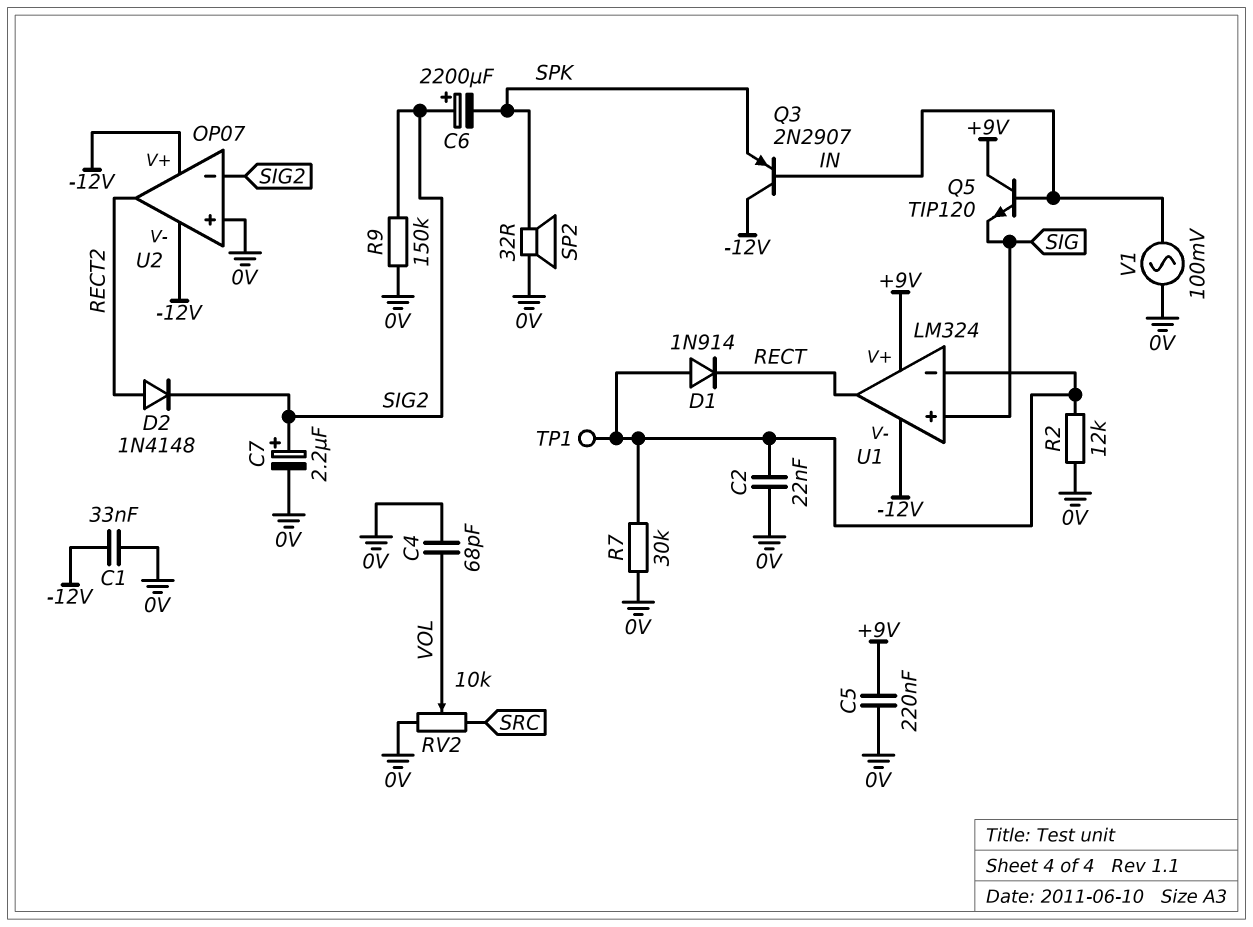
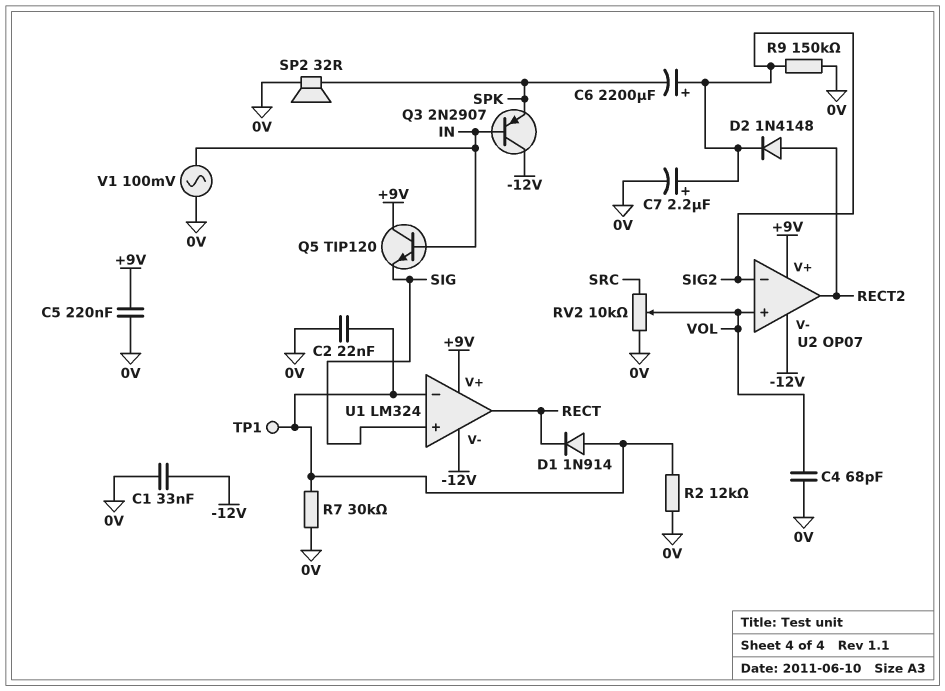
U2 pin V+: -12V -> +9V
U2 pin in+: 0V -> VOL

